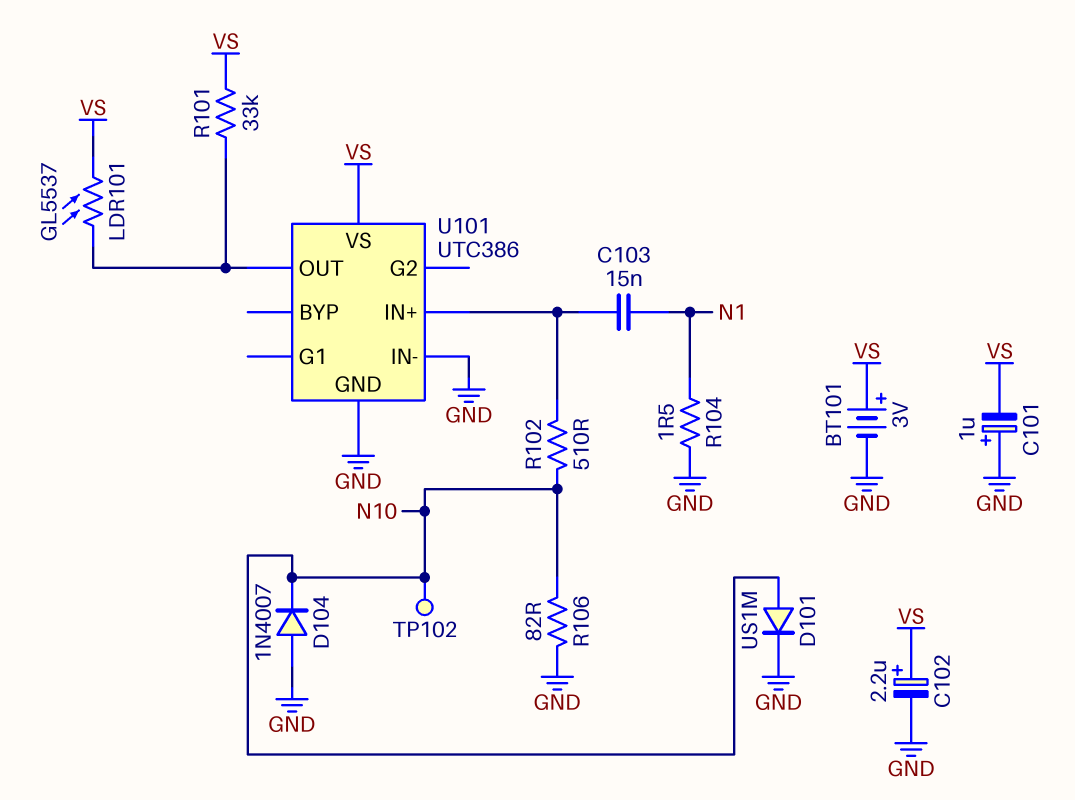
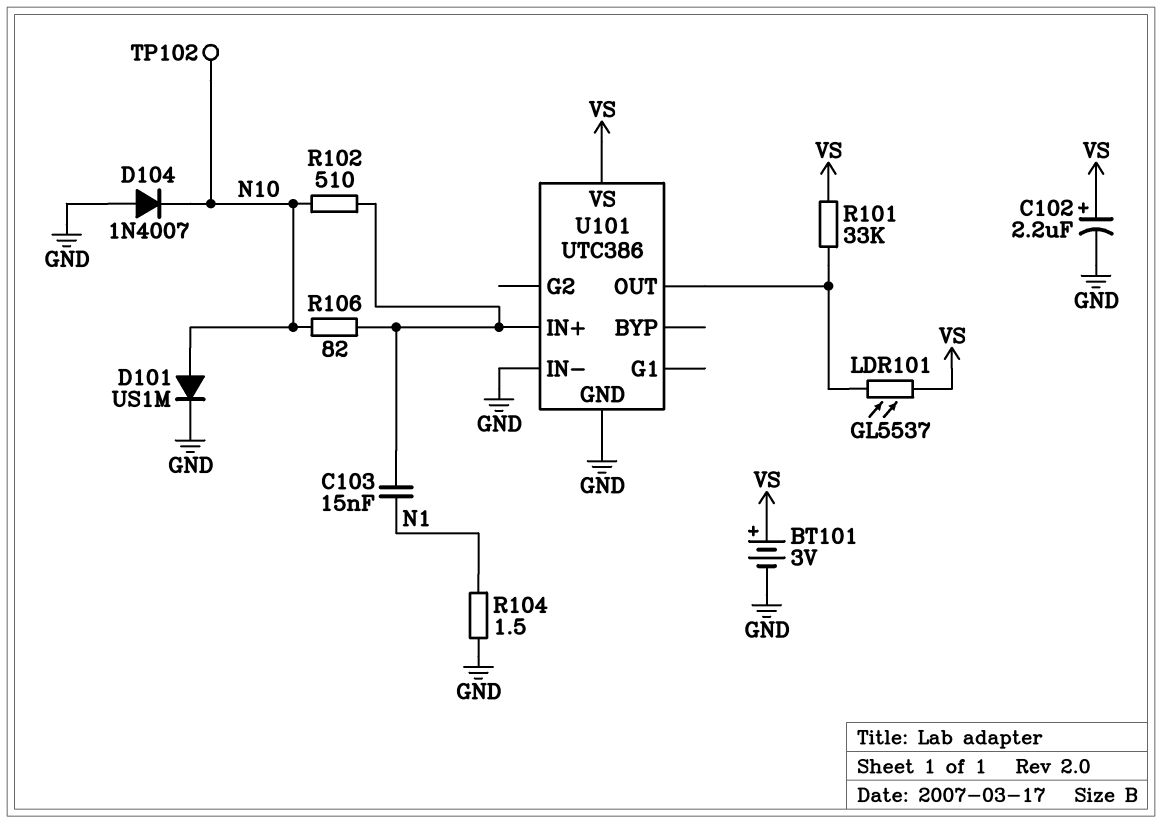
C101: 1uF (plus GND, minus VS) -> none
R106: 82 (GND, N10) -> 82 (N10, U101/IN+)

